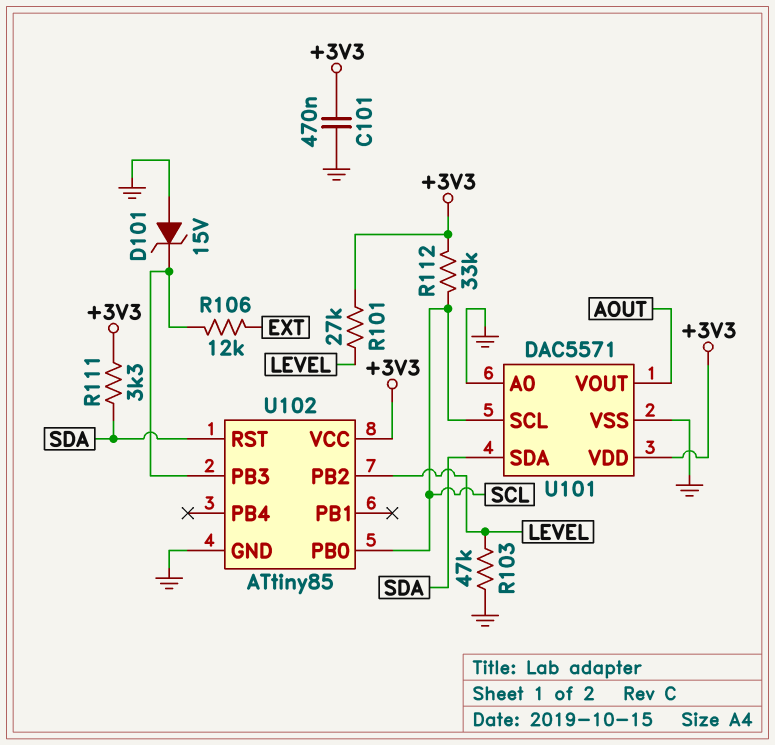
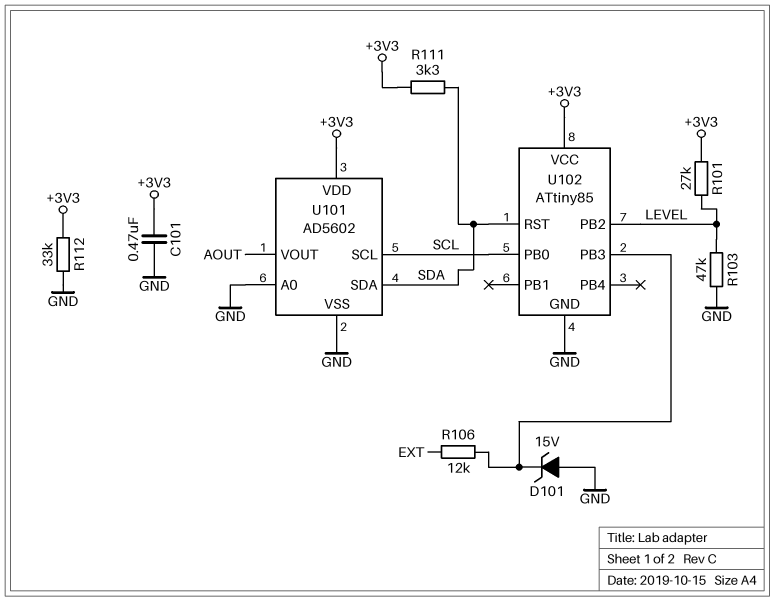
R112: 33k (+3V3, SCL) -> 33k (+3V3, GND)
U101: DAC5571 -> AD5602

